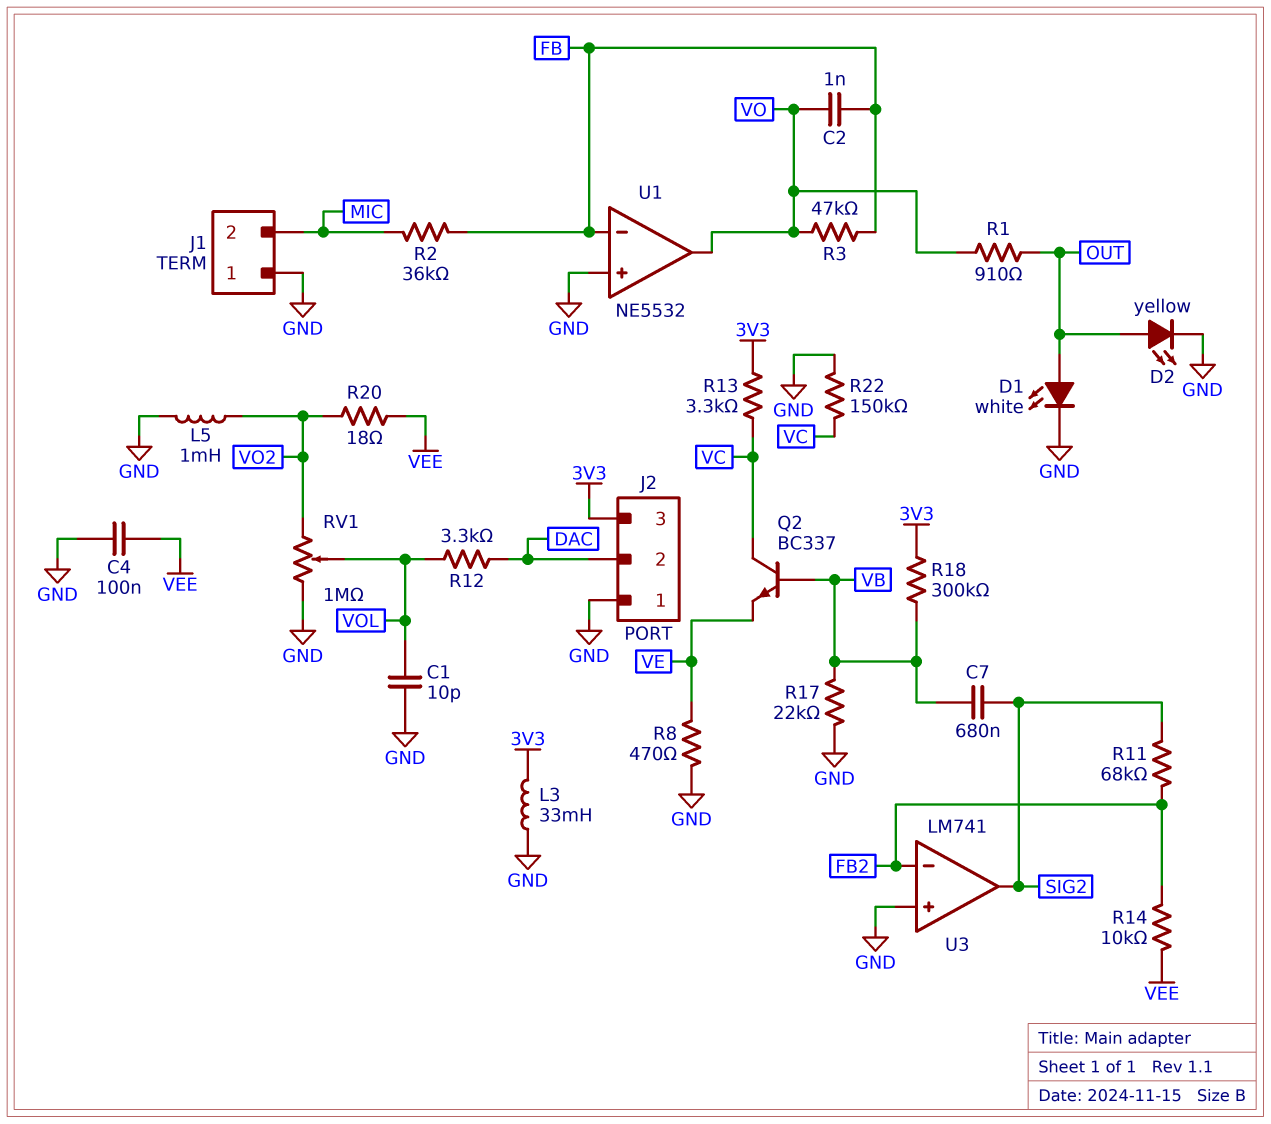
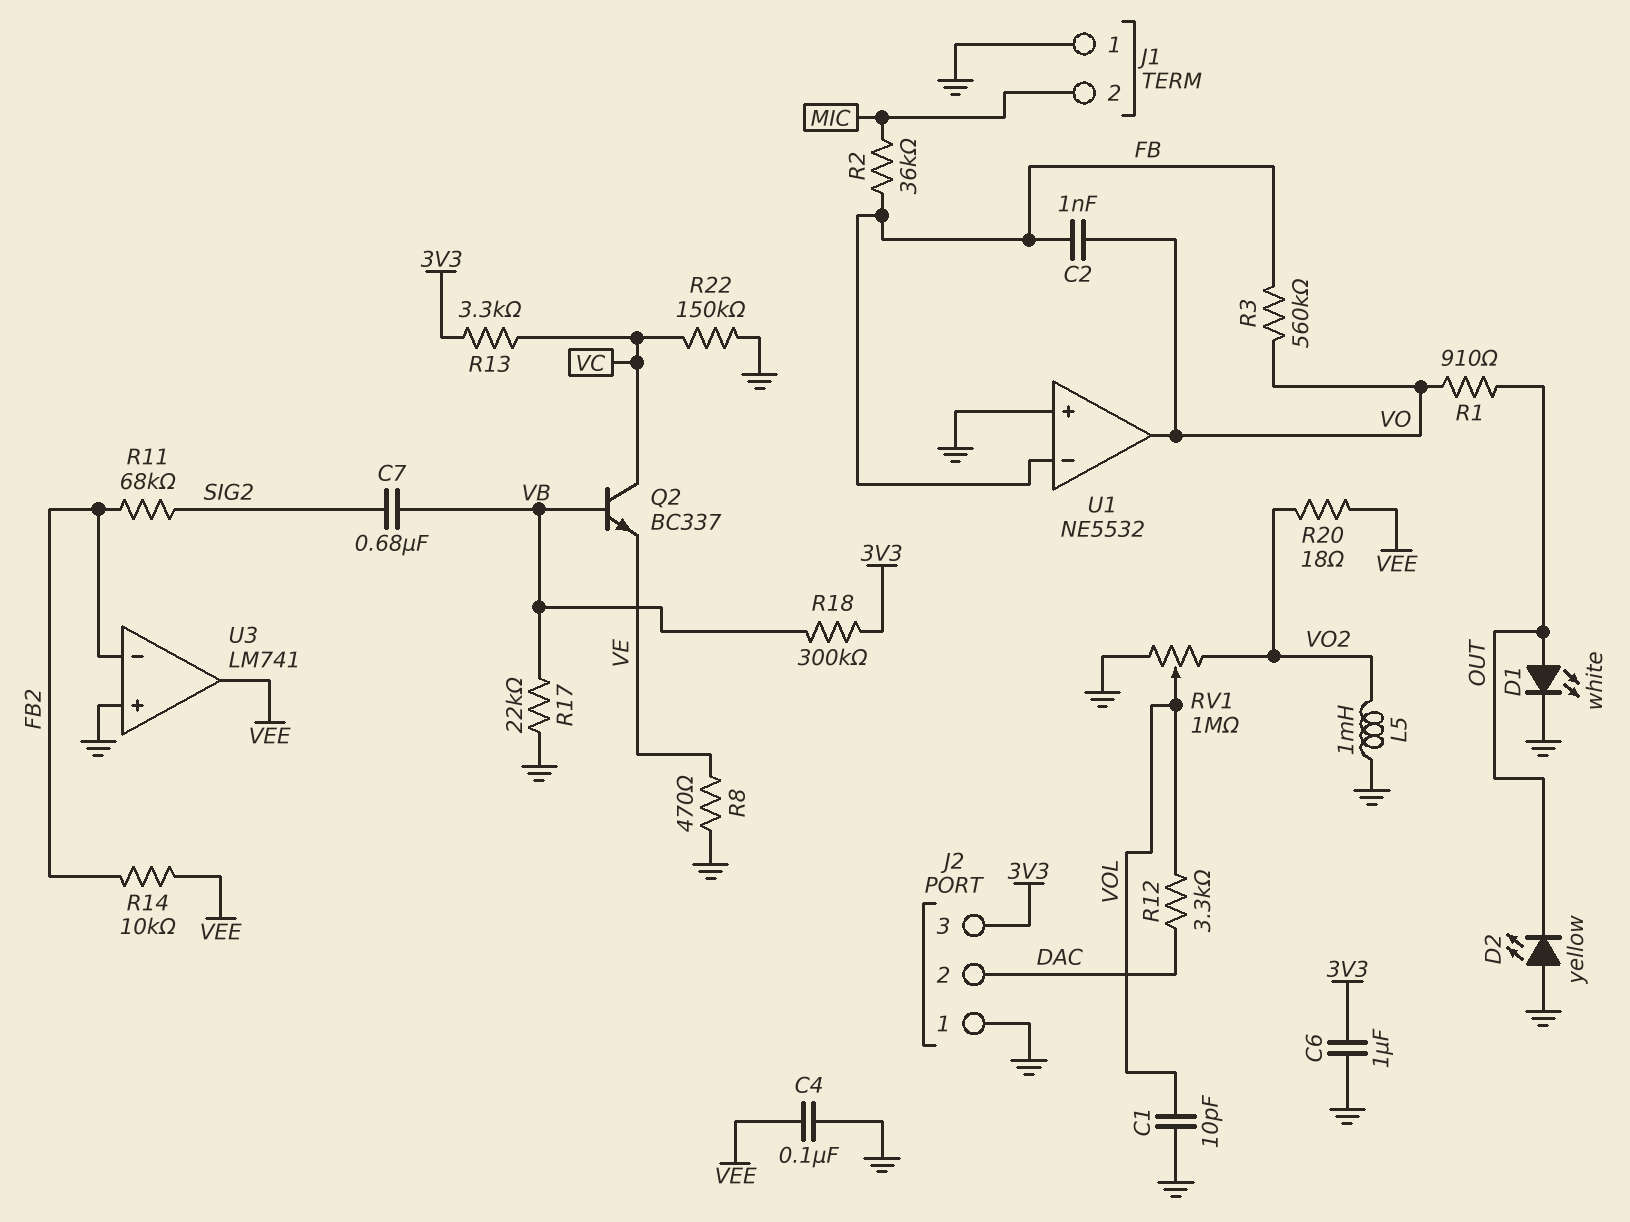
C6: none -> 1uF (3V3, GND)
D2: LED yellow (A OUT, K GND) -> LED yellow (A GND, K OUT)
L3: 33mH (3V3, GND) -> none
R3: 47k (FB, VO) -> 560k (FB, VO)
U3 pin out: SIG2 -> VEE

